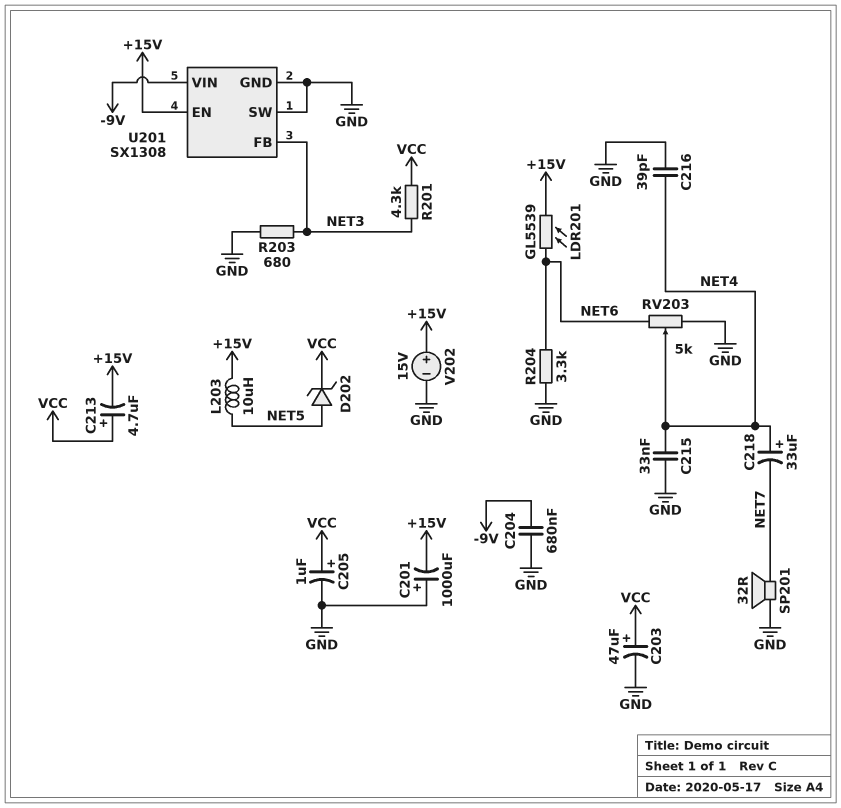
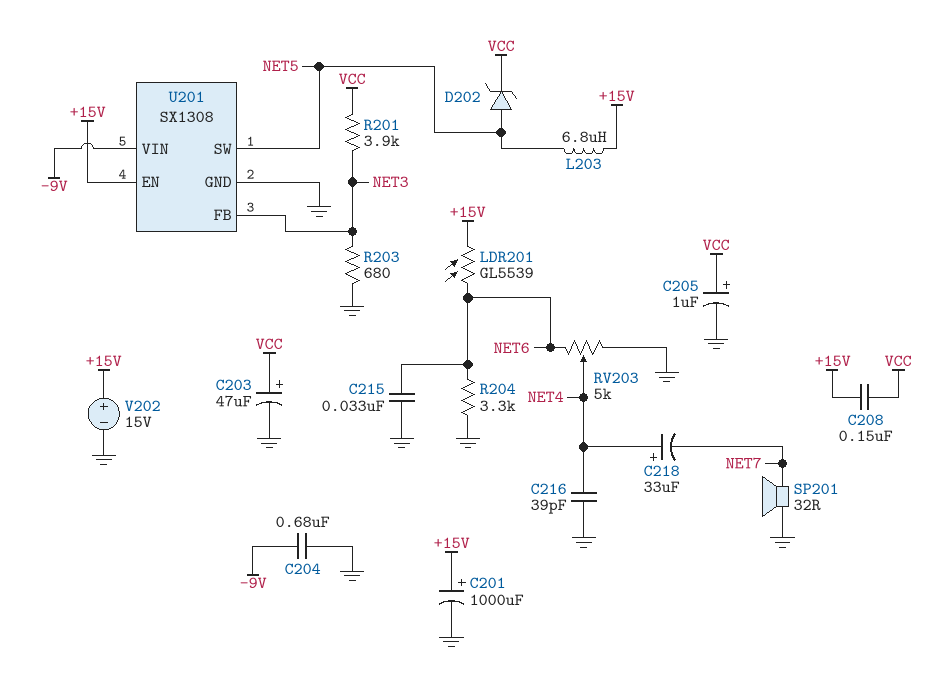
C201: 1000uF (plus GND, minus +15V) -> 1000uF (plus +15V, minus GND)
C208: none -> 150nF (+15V, VCC)
C213: 4.7uF (plus VCC, minus +15V) -> none
C215: 33nF (GND, NET4) -> 33nF (GND, NET6)
L203: 10uH (+15V, NET5) -> 6.8uH (+15V, NET5)
R201: 4.3k (NET3, VCC) -> 3.9k (NET3, VCC)
U201 pin SW: GND -> NET5

